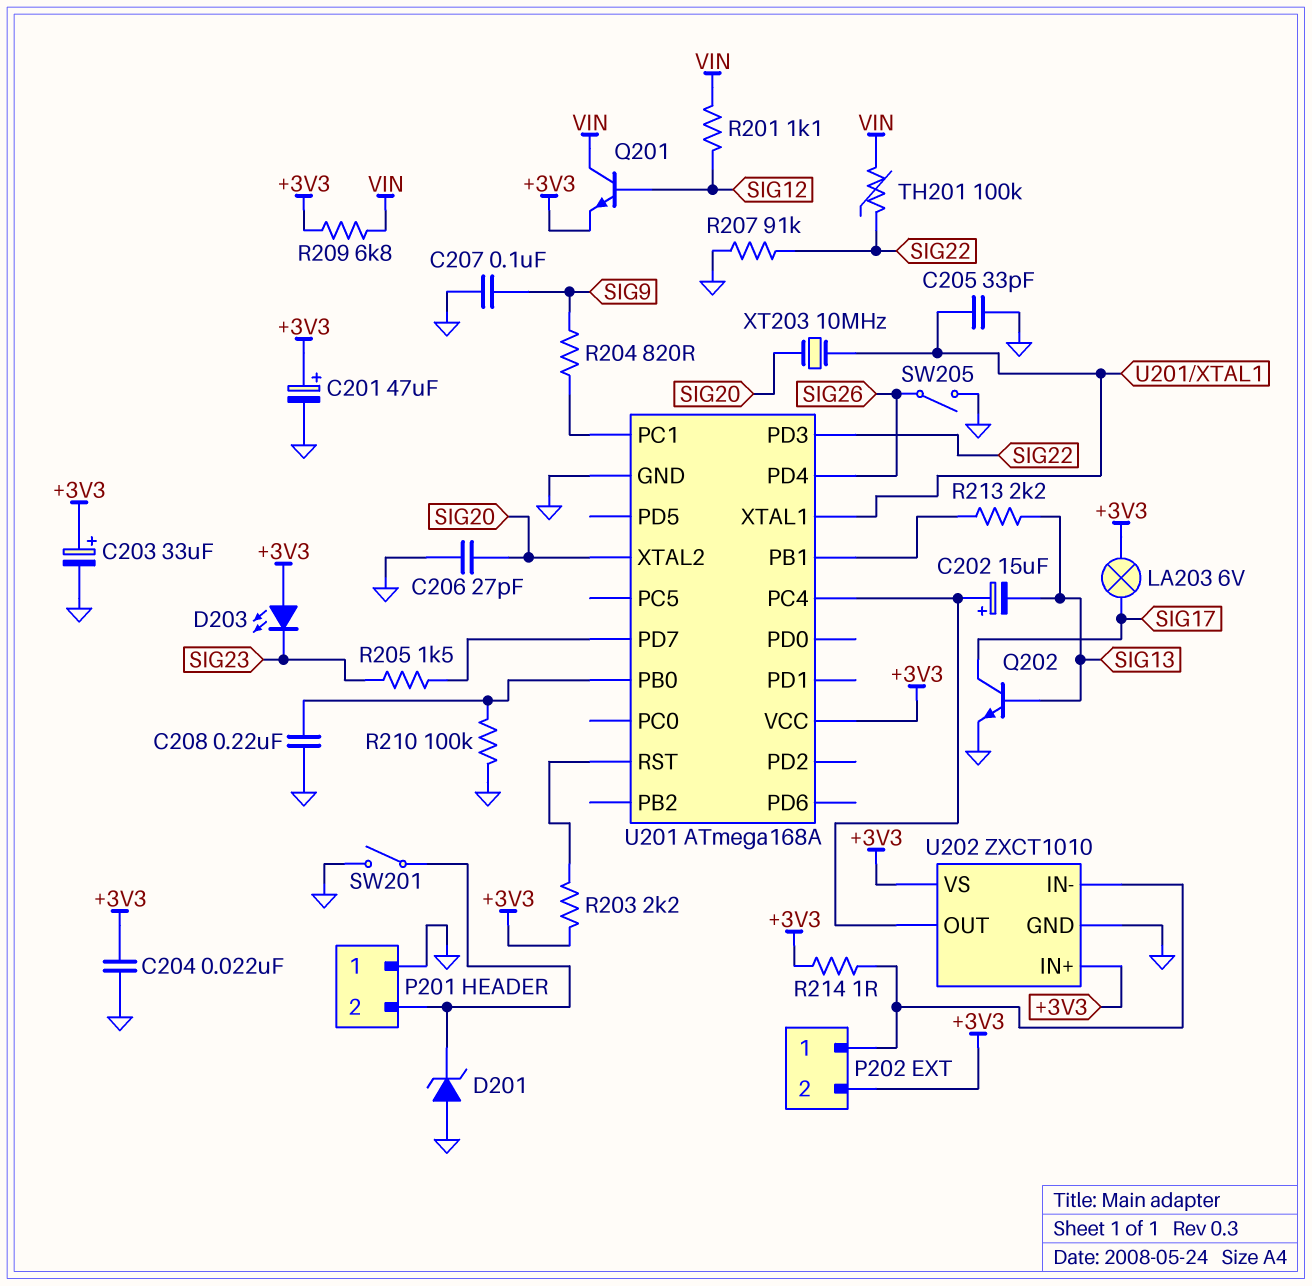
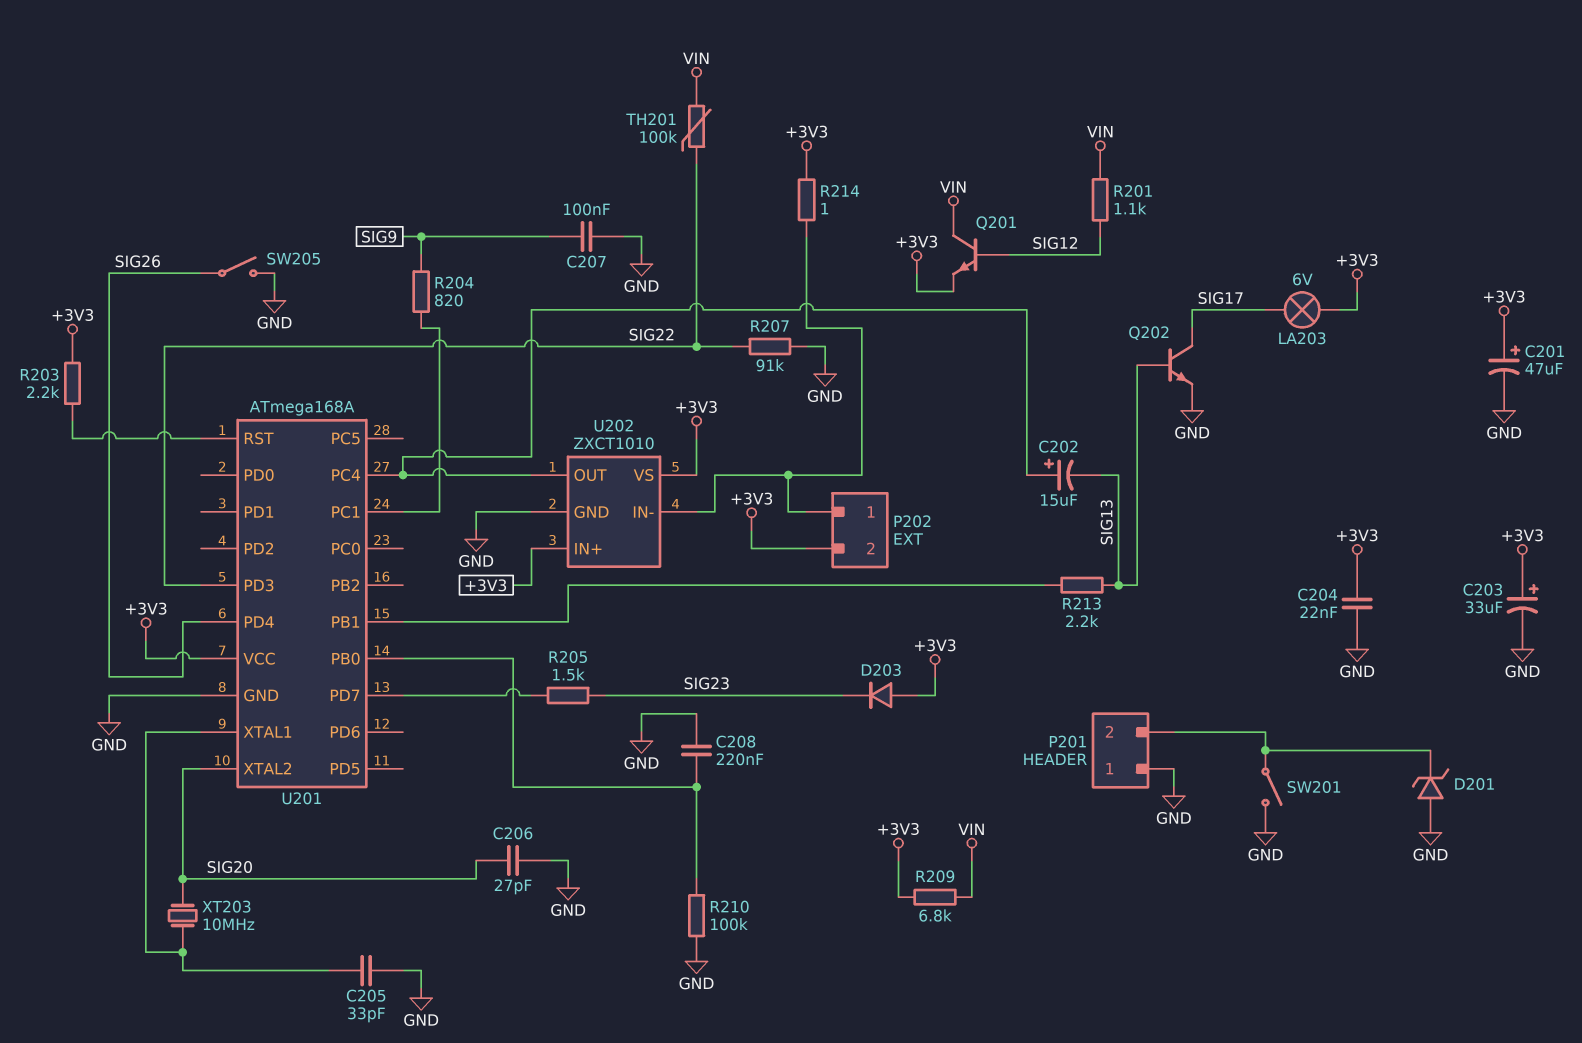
D203: LED (A +3V3, K SIG23) -> diode (A +3V3, K SIG23)

